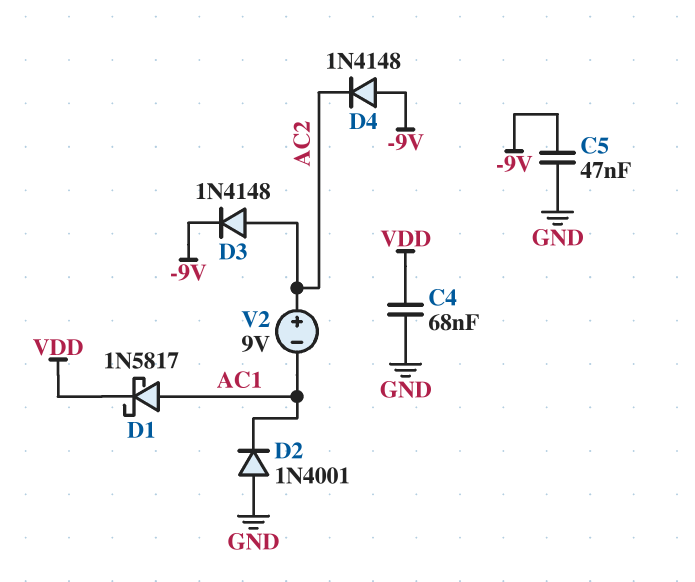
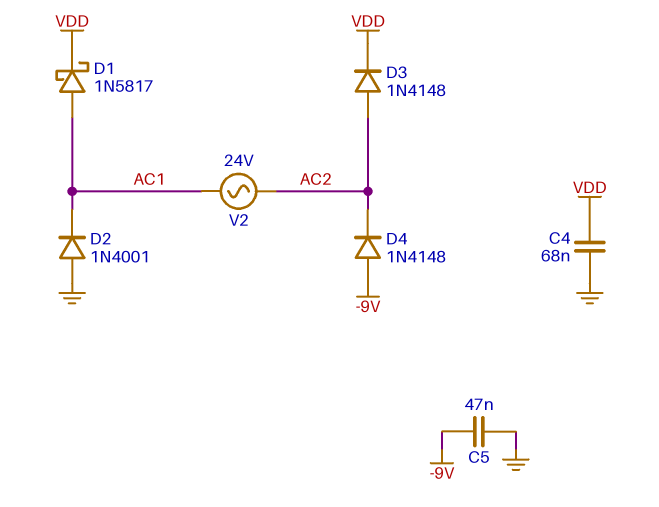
D3: diode 1N4148 (A AC2, K -9V) -> diode 1N4148 (A AC2, K VDD)
V2: 9V (plus AC2, minus AC1) -> AC 24V (AC1, AC2)

